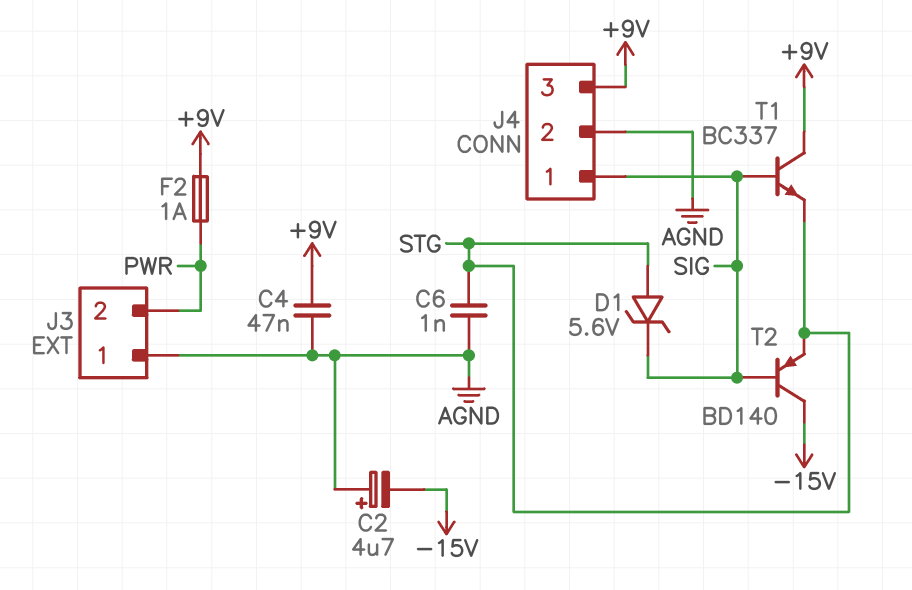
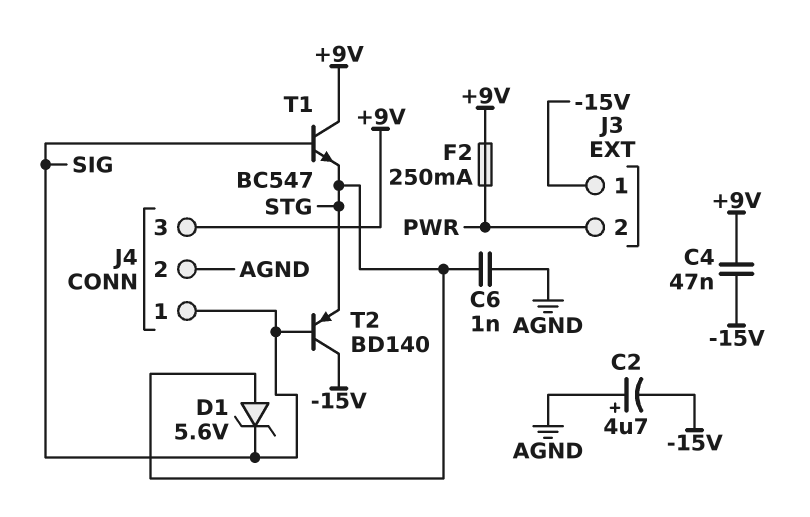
C4: 47nF (+9V, AGND) -> 47nF (+9V, -15V)
F2: 1A (+9V, PWR) -> 250mA (+9V, PWR)
J3 pin 1: AGND -> -15V
T1: NPN BC337 (B SIG, C +9V, E STG) -> NPN BC547 (B SIG, C +9V, E STG)

